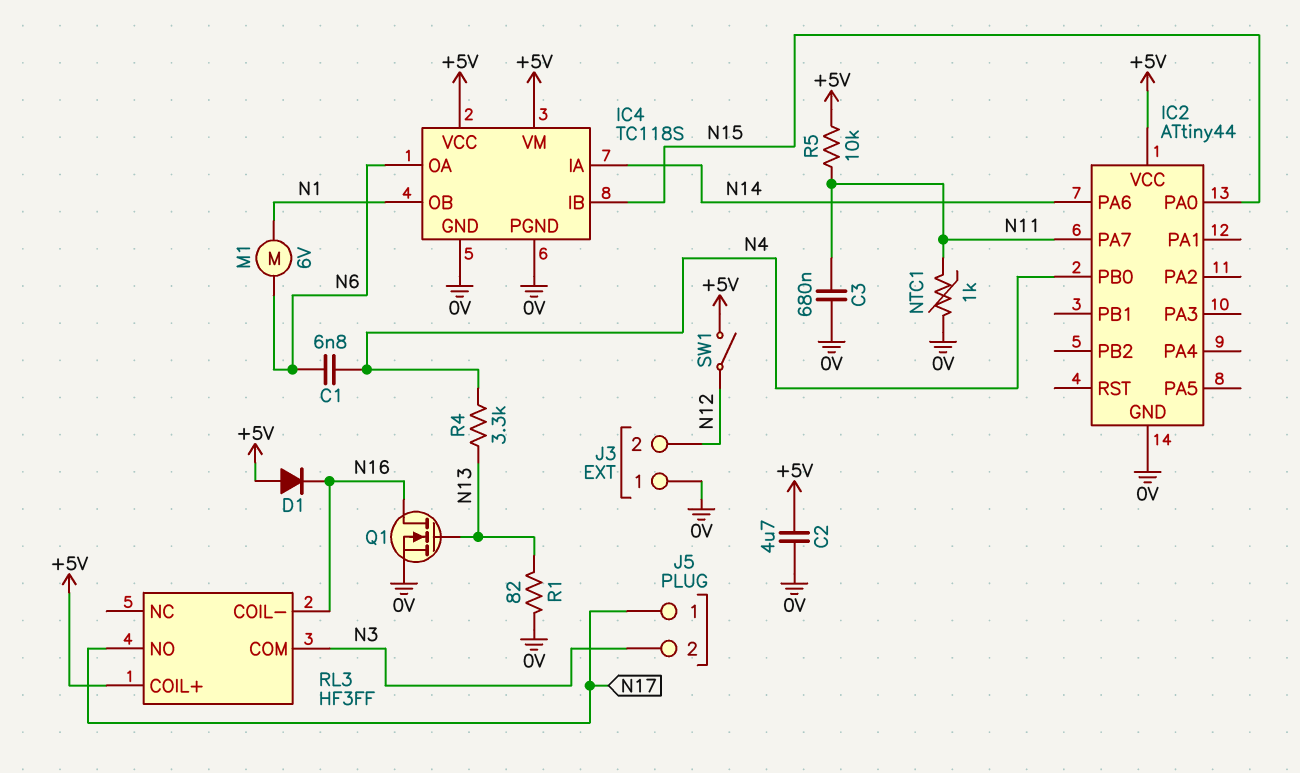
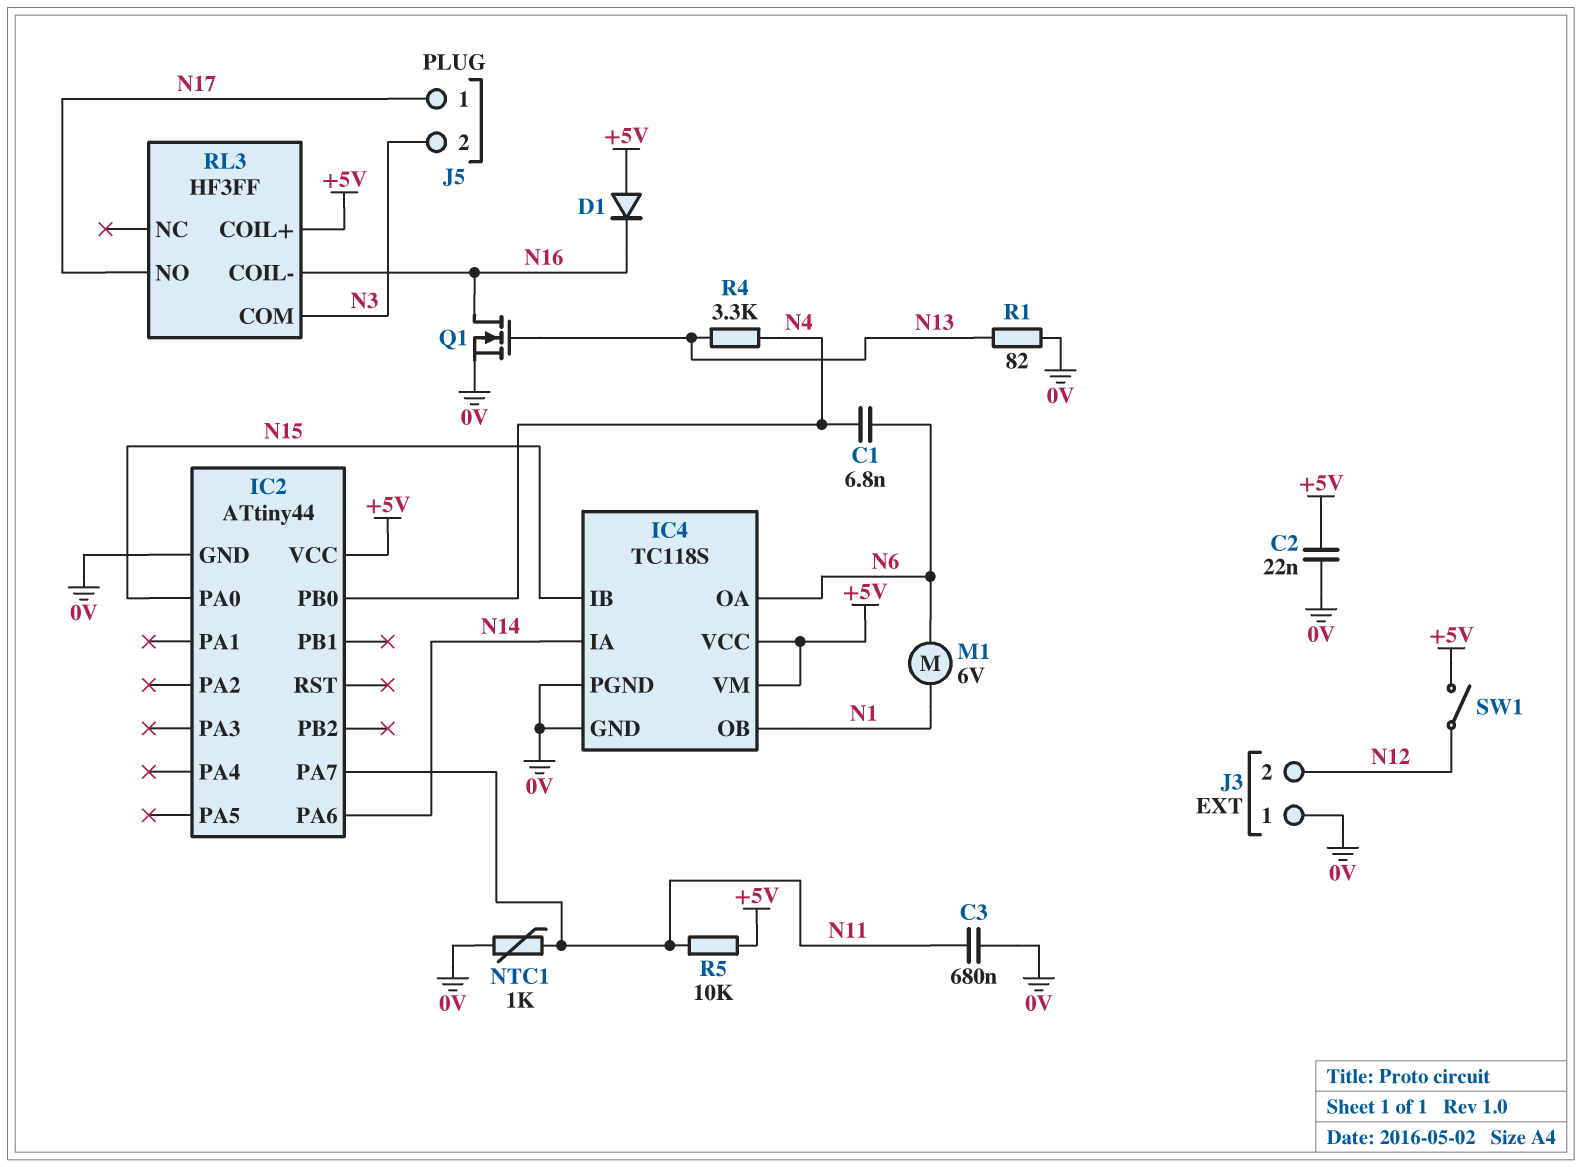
C2: 4.7uF (+5V, 0V) -> 22nF (+5V, 0V)

